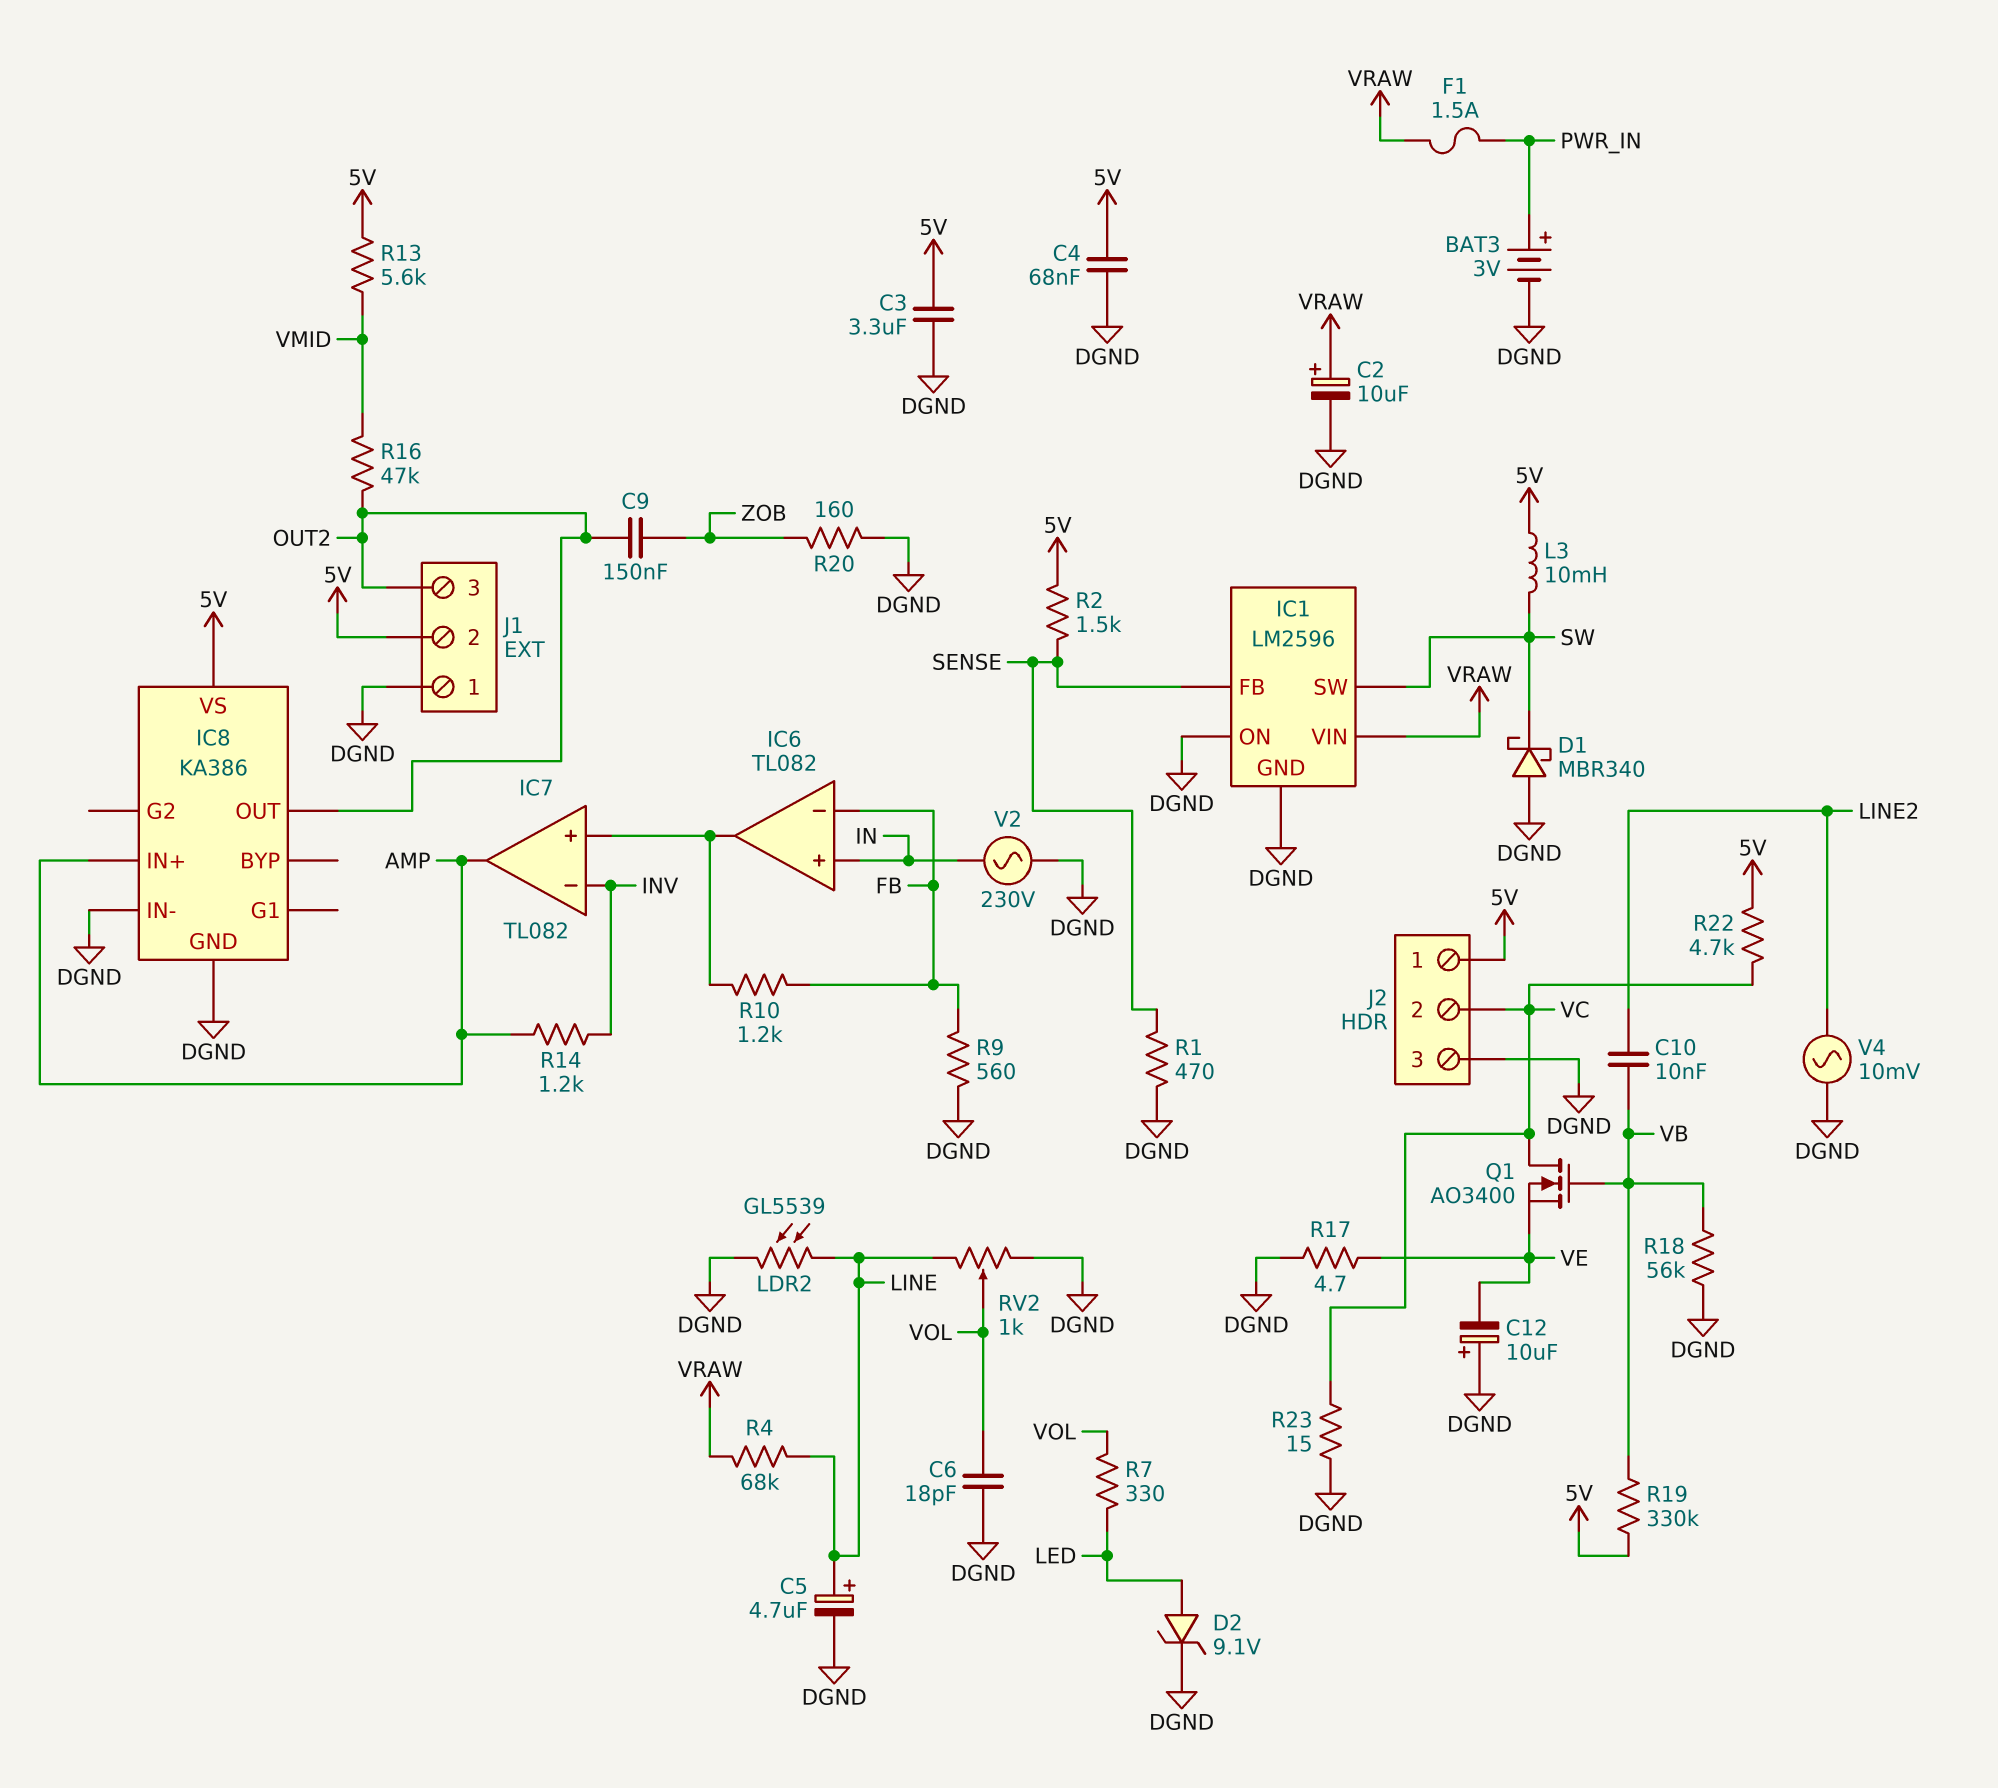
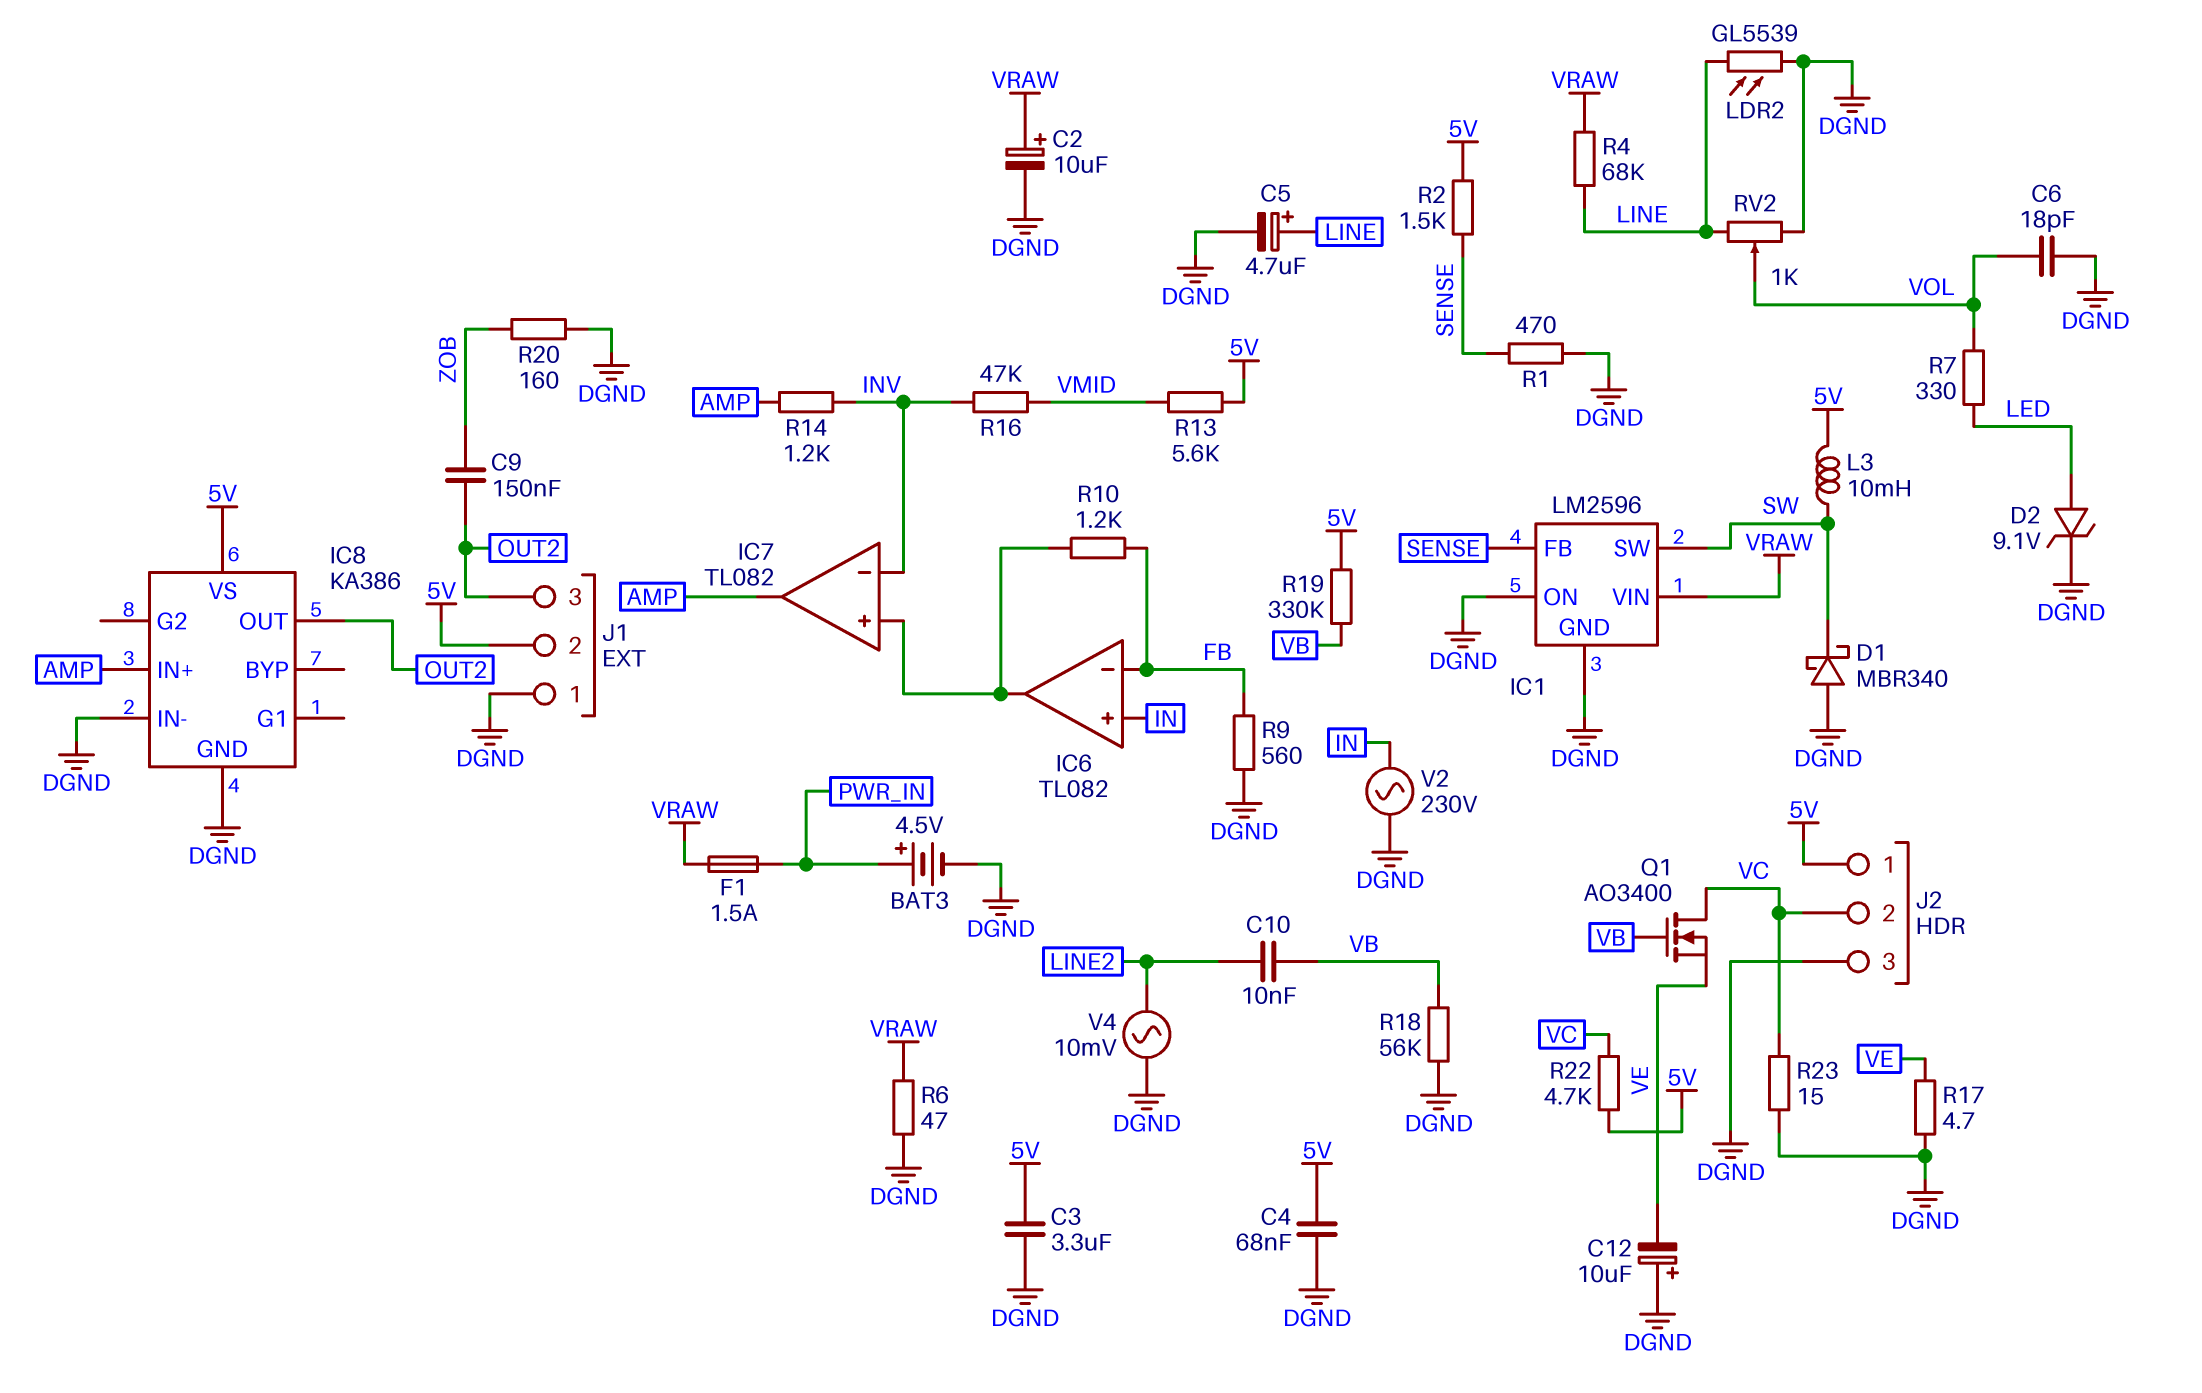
BAT3: 3V (plus PWR_IN, minus DGND) -> 4.5V (plus PWR_IN, minus DGND)
R6: none -> 47 (DGND, VRAW)
R16: 47k (OUT2, VMID) -> 47k (INV, VMID)

